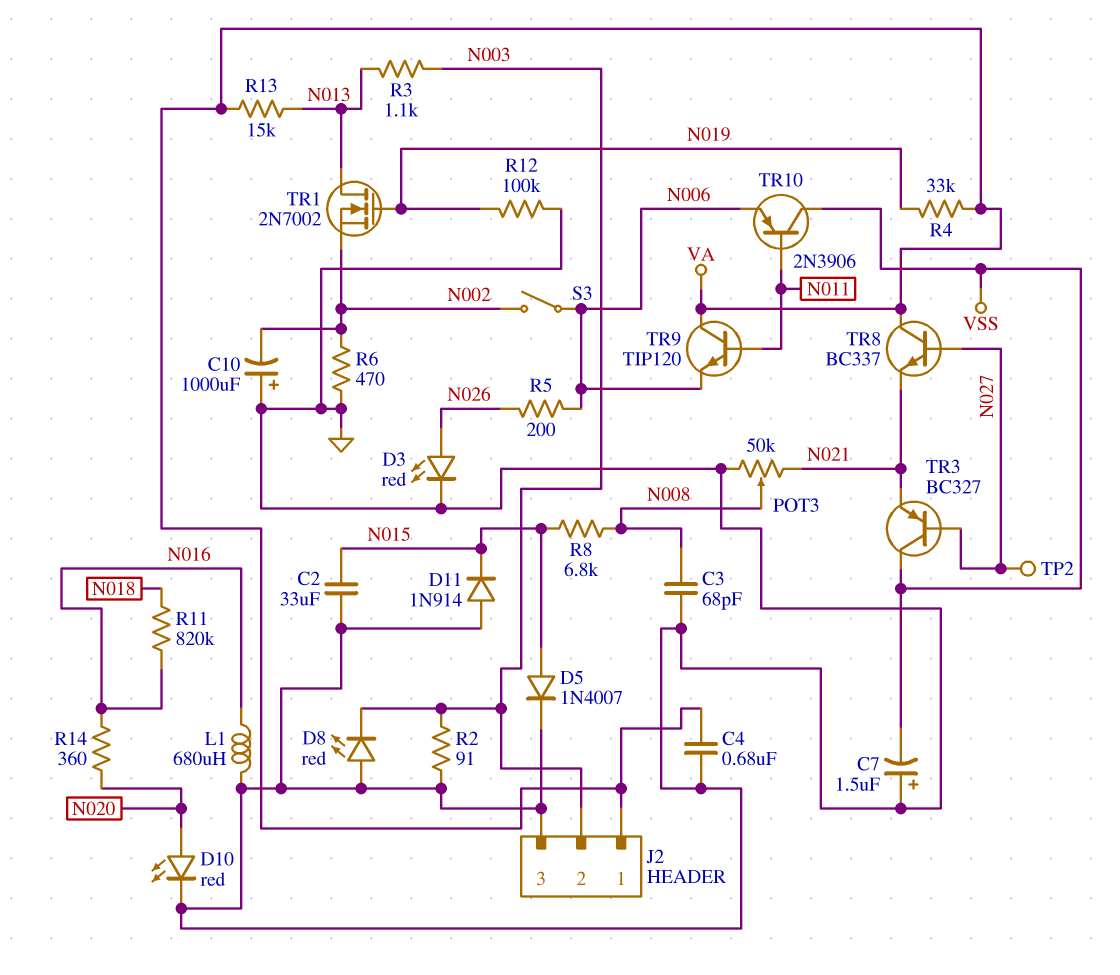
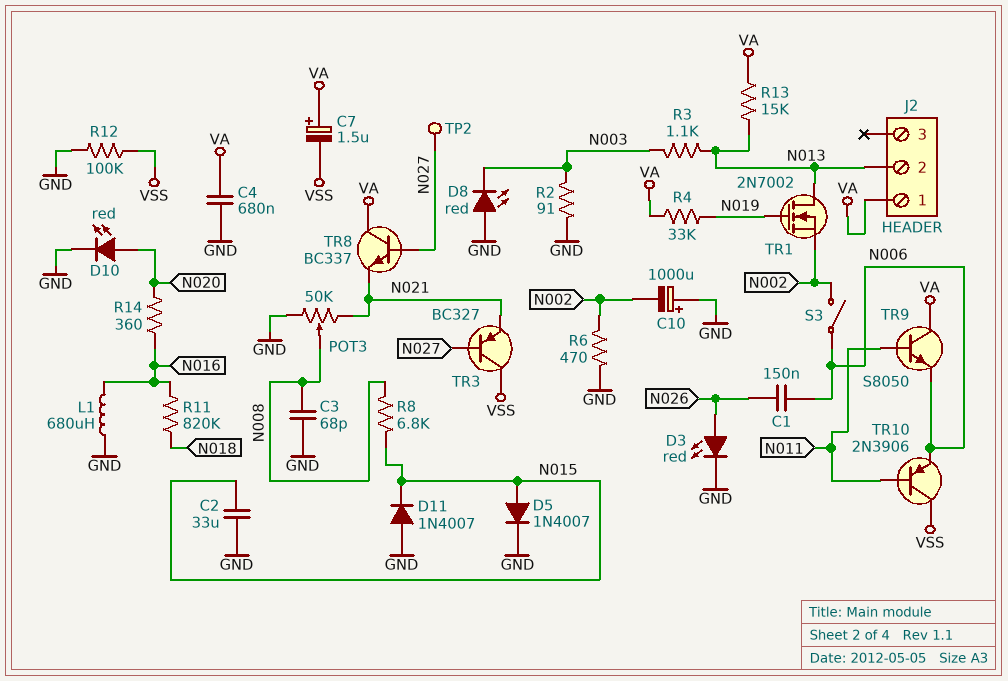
C1: none -> 150nF (N006, N026)
C7: 1.5uF (plus GND, minus VSS) -> 1.5uF (plus VA, minus VSS)
D11: diode 1N914 (A GND, K N015) -> diode 1N4007 (A GND, K N015)
J2 pin 2: N003 -> N013
J2 pin 3: GND -> none
R5: 200 (N006, N026) -> none
R12: 100k (GND, N019) -> 100k (GND, VSS)
TR9: NPN TIP120 (B N011, C VA, E N006) -> NPN S8050 (B N011, C VA, E N006)

